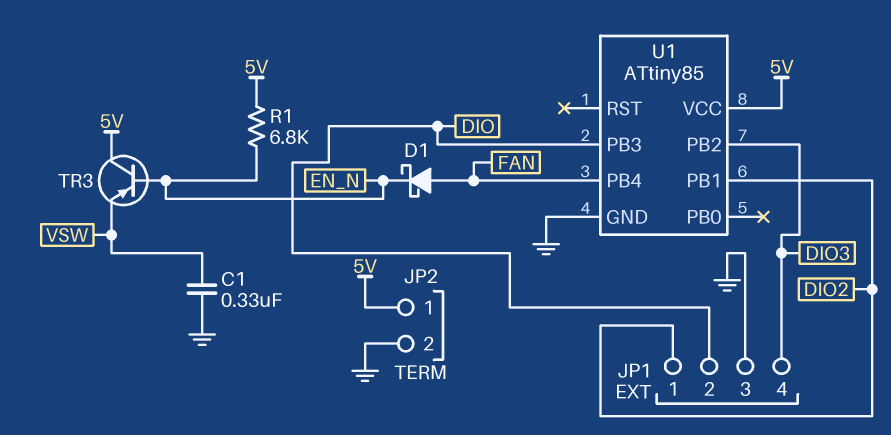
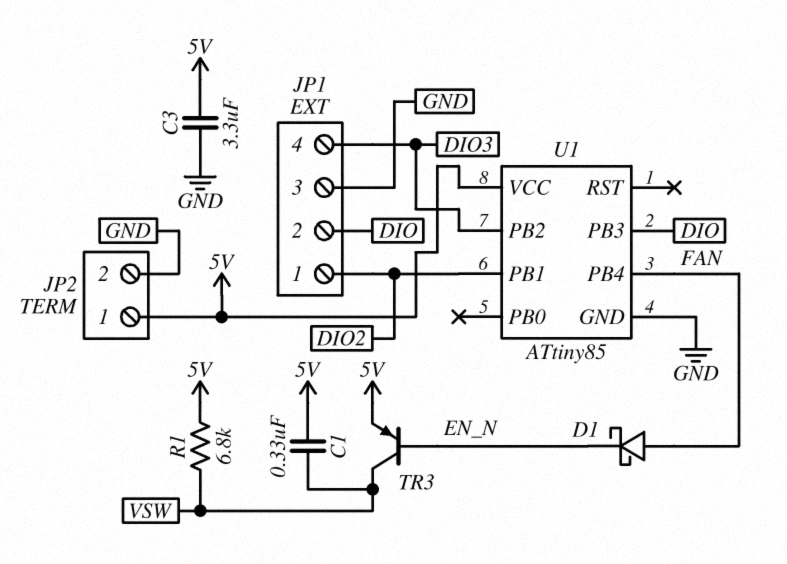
C1: 330nF (GND, VSW) -> 330nF (5V, VSW)
C3: none -> 3.3uF (5V, GND)
R1: 6.8k (5V, EN_N) -> 6.8k (5V, VSW)
TR3: PNP (B EN_N, C 5V, E VSW) -> PNP (B EN_N, C VSW, E 5V)

